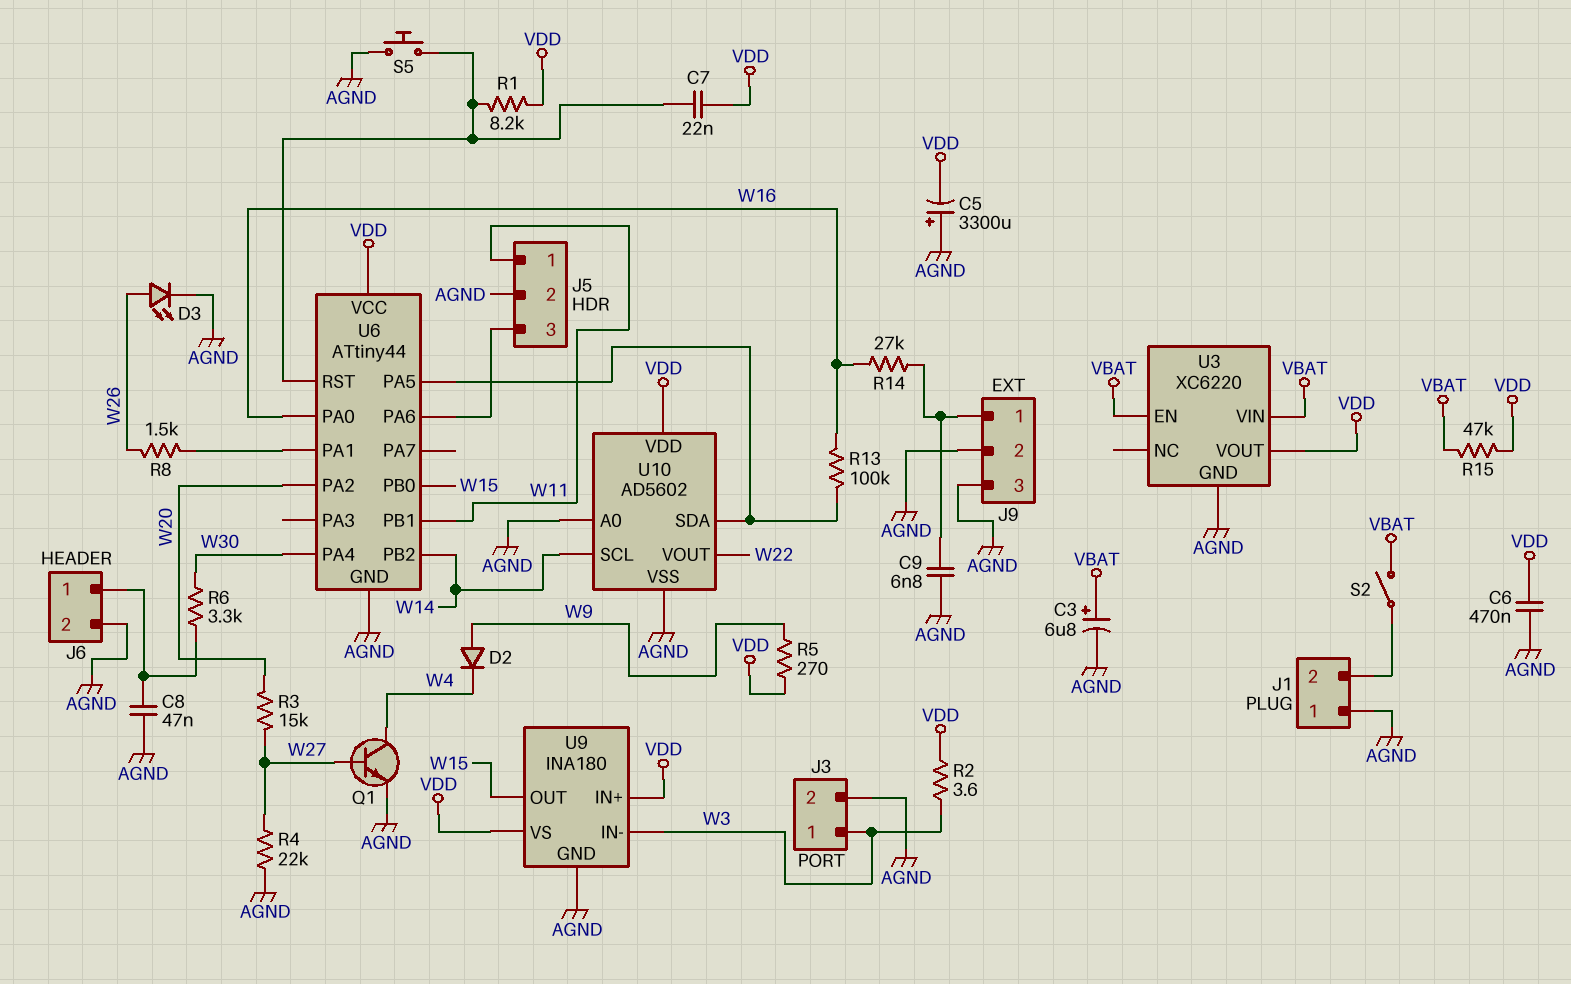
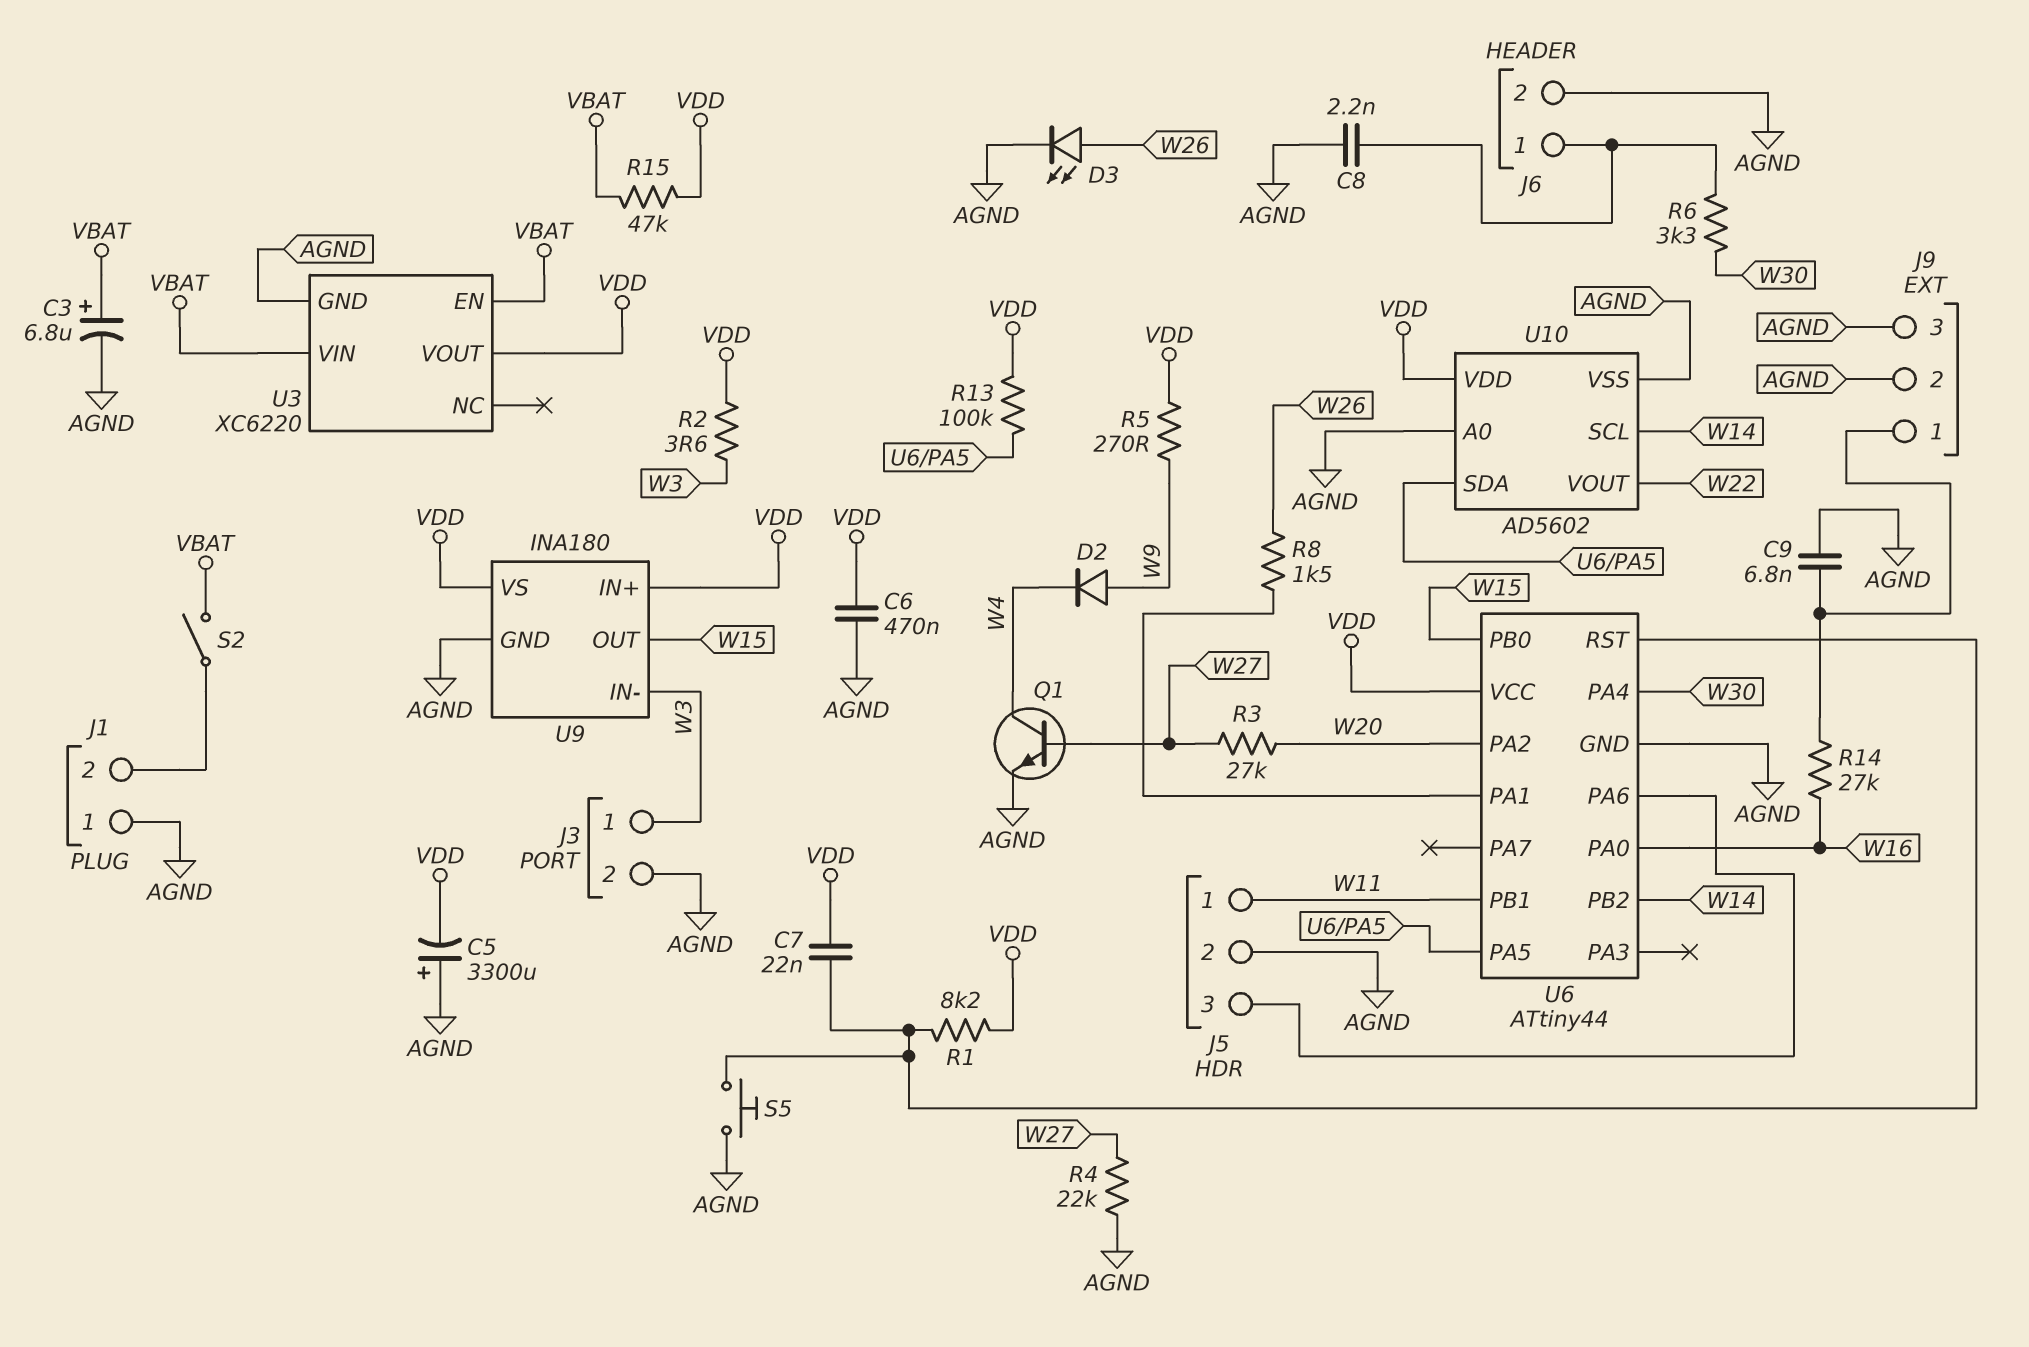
C8: 47nF (AGND, J6/1) -> 2.2nF (AGND, J6/1)
R3: 15k (W20, W27) -> 27k (W20, W27)
R13: 100k (U6/PA5, W16) -> 100k (U6/PA5, VDD)

